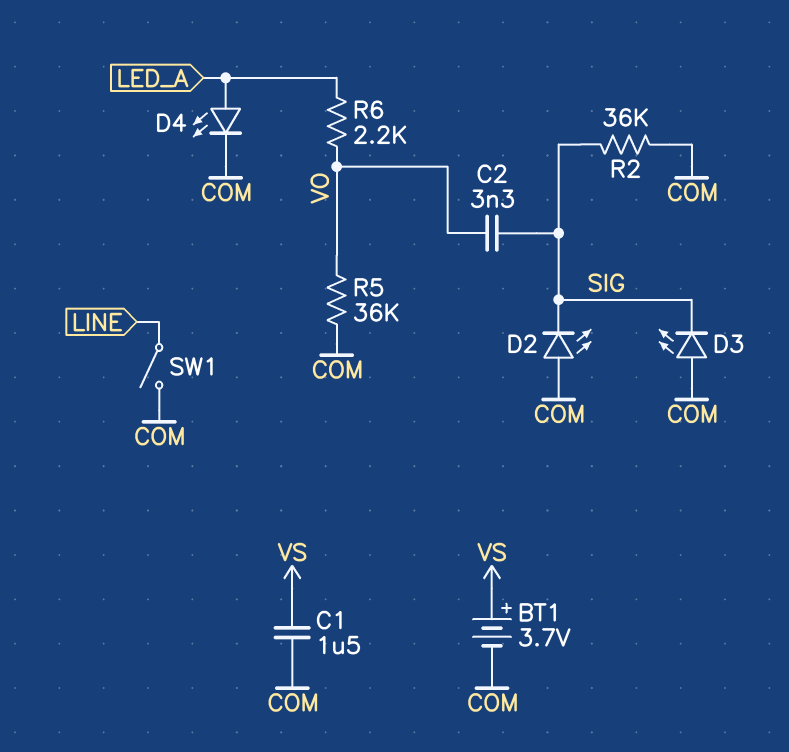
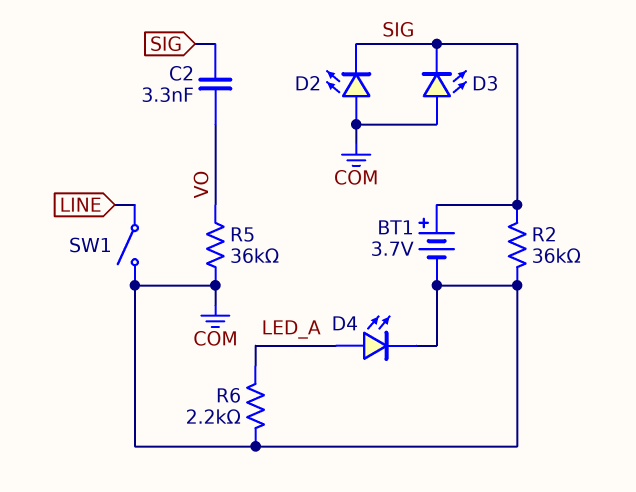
BT1: 3.7V (plus VS, minus COM) -> 3.7V (plus SIG, minus COM)
C1: 1.5uF (COM, VS) -> none
R6: 2.2k (LED_A, VO) -> 2.2k (COM, LED_A)

